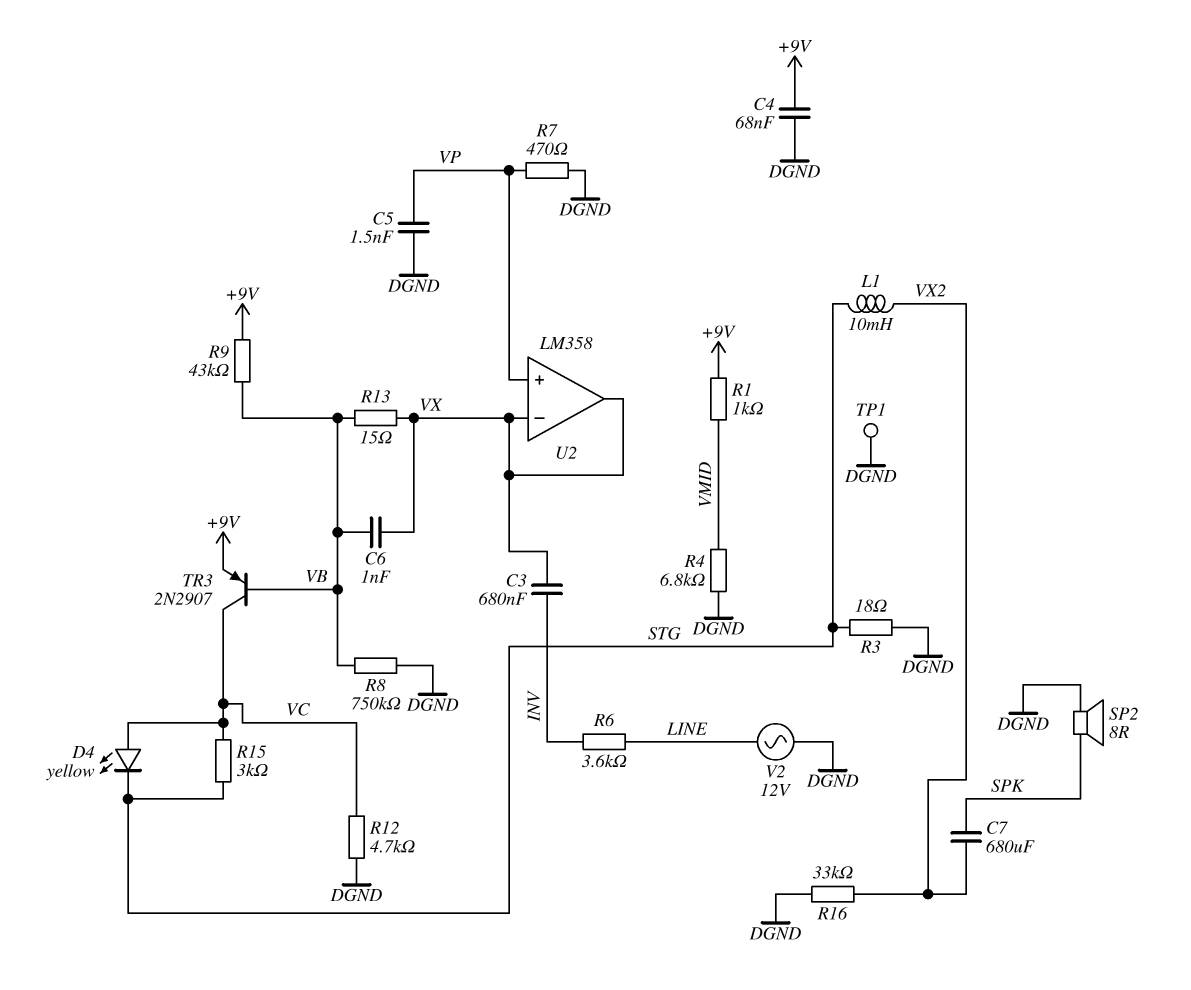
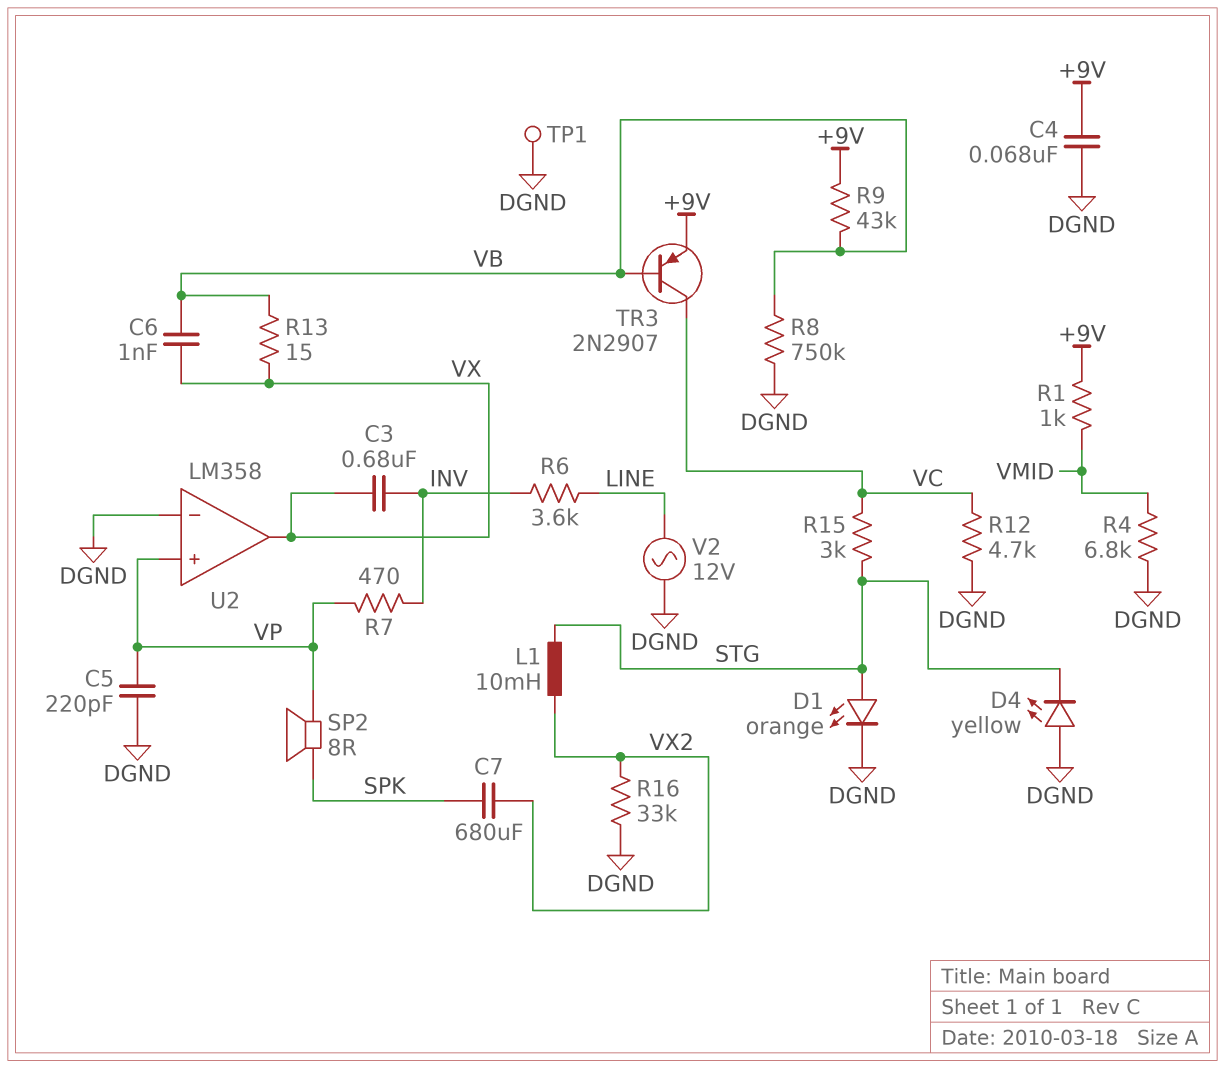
C5: 1.5nF (DGND, VP) -> 220pF (DGND, VP)
D1: none -> LED orange (A STG, K DGND)
D4: LED yellow (A VC, K STG) -> LED yellow (A DGND, K STG)
R3: 18 (DGND, STG) -> none
R7: 470 (DGND, VP) -> 470 (INV, VP)
SP2: speaker 8R (DGND, SPK) -> speaker 8R (SPK, VP)
U2 pin in-: VX -> DGND

